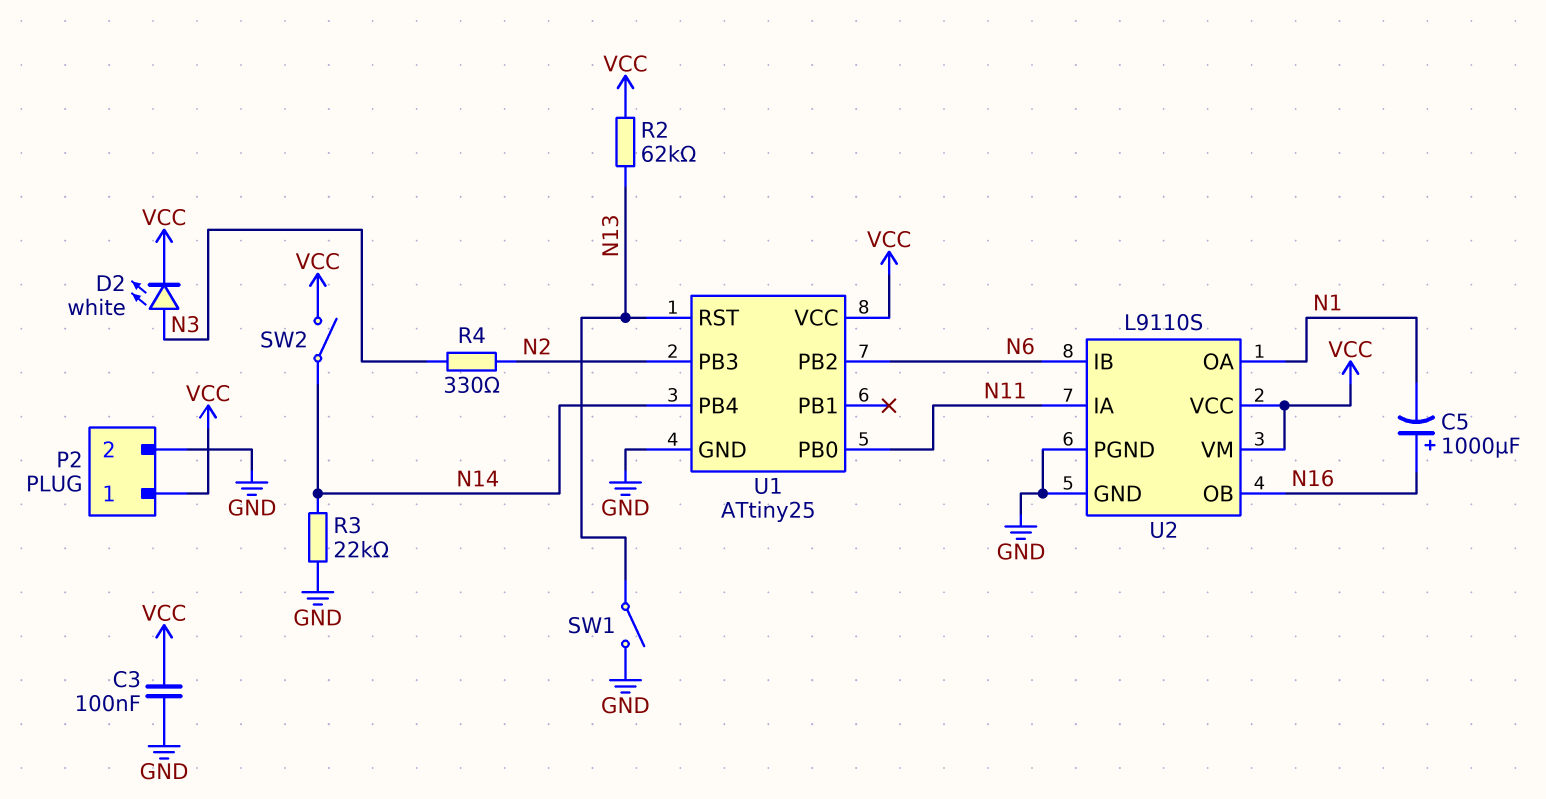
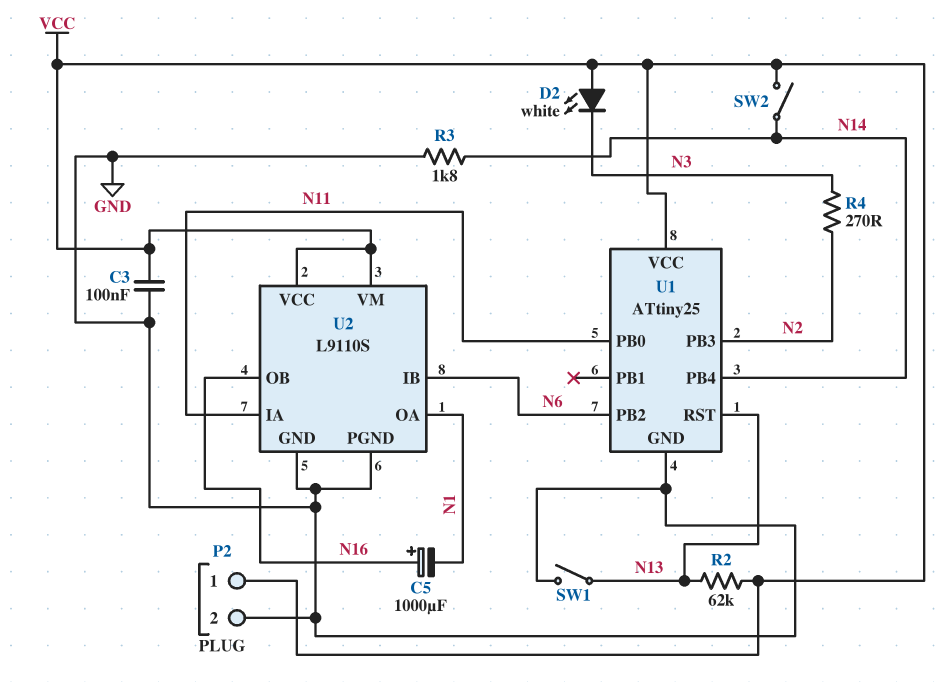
D2: LED white (A N3, K VCC) -> LED white (A VCC, K N3)
R3: 22k (GND, N14) -> 1.8k (GND, N14)
R4: 330 (N2, N3) -> 270 (N2, N3)

